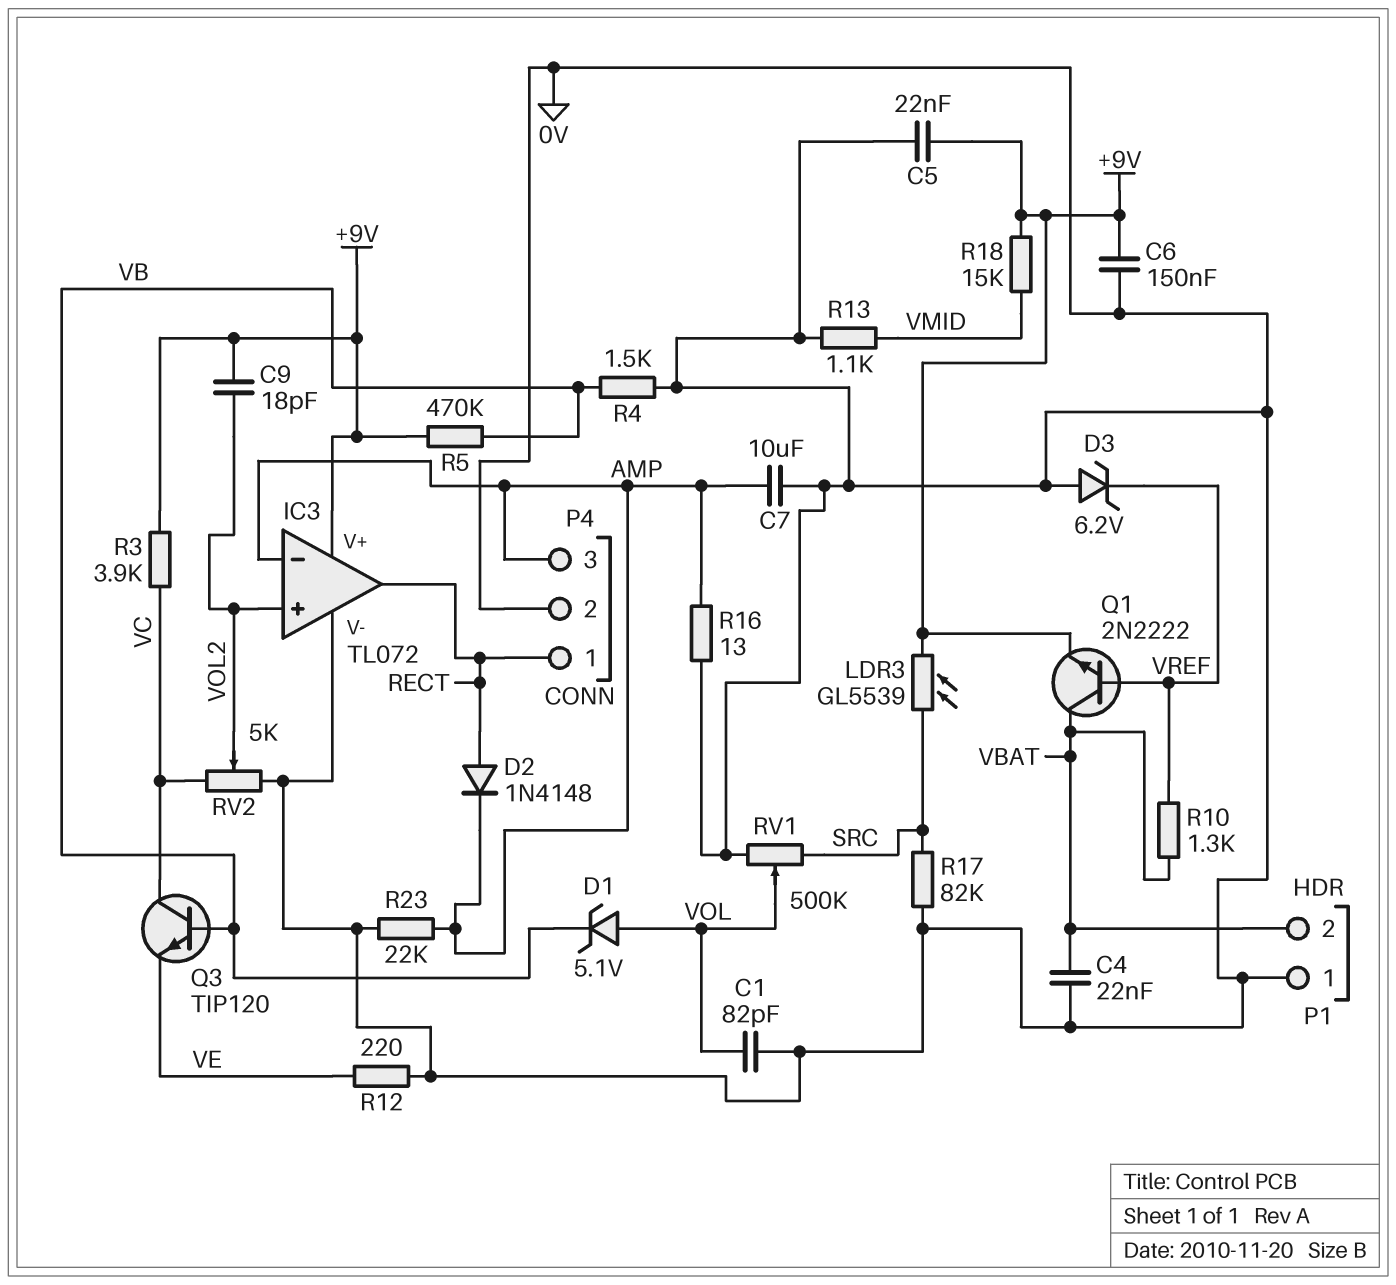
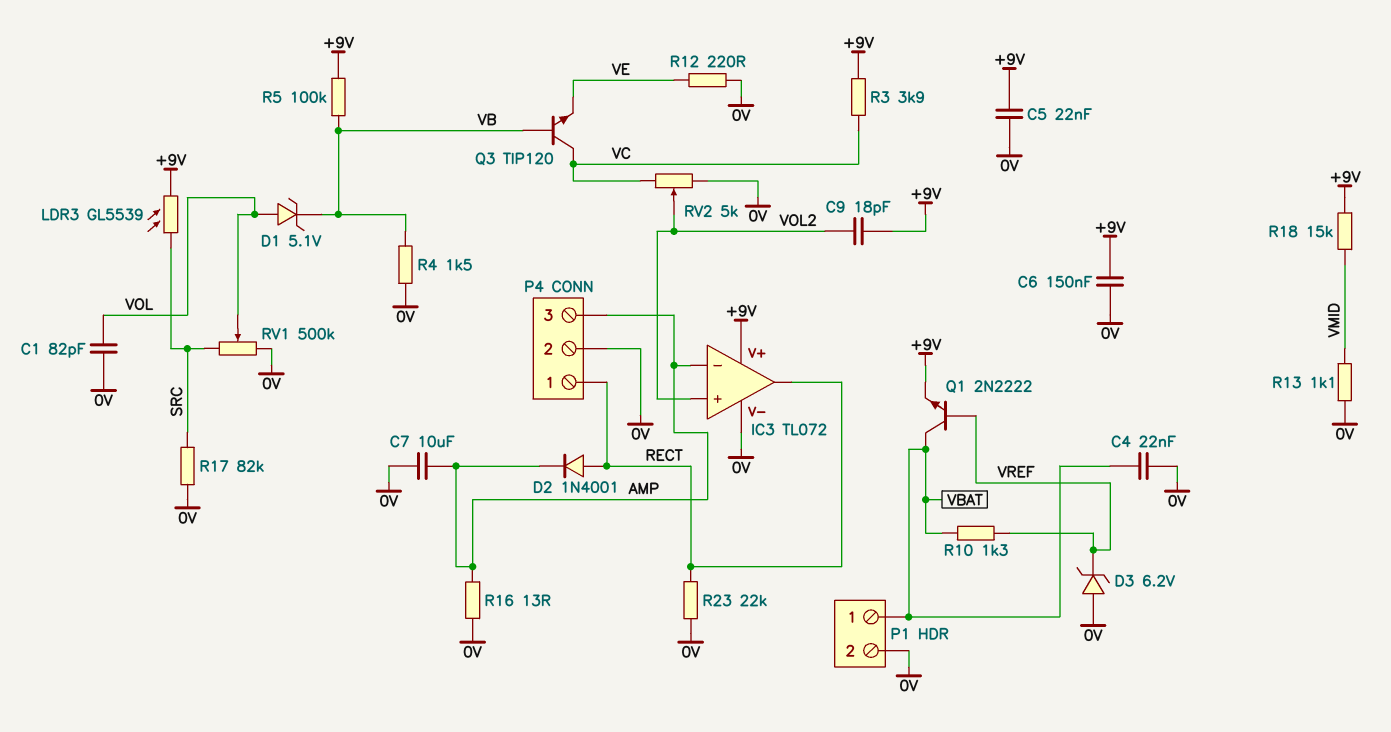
D2: diode 1N4148 (A RECT, K AMP) -> diode 1N4001 (A RECT, K AMP)
P1 pin 1: 0V -> VBAT
P1 pin 2: VBAT -> 0V
R5: 470k (+9V, VB) -> 100k (+9V, VB)
R23: 22k (0V, AMP) -> 22k (0V, RECT)

